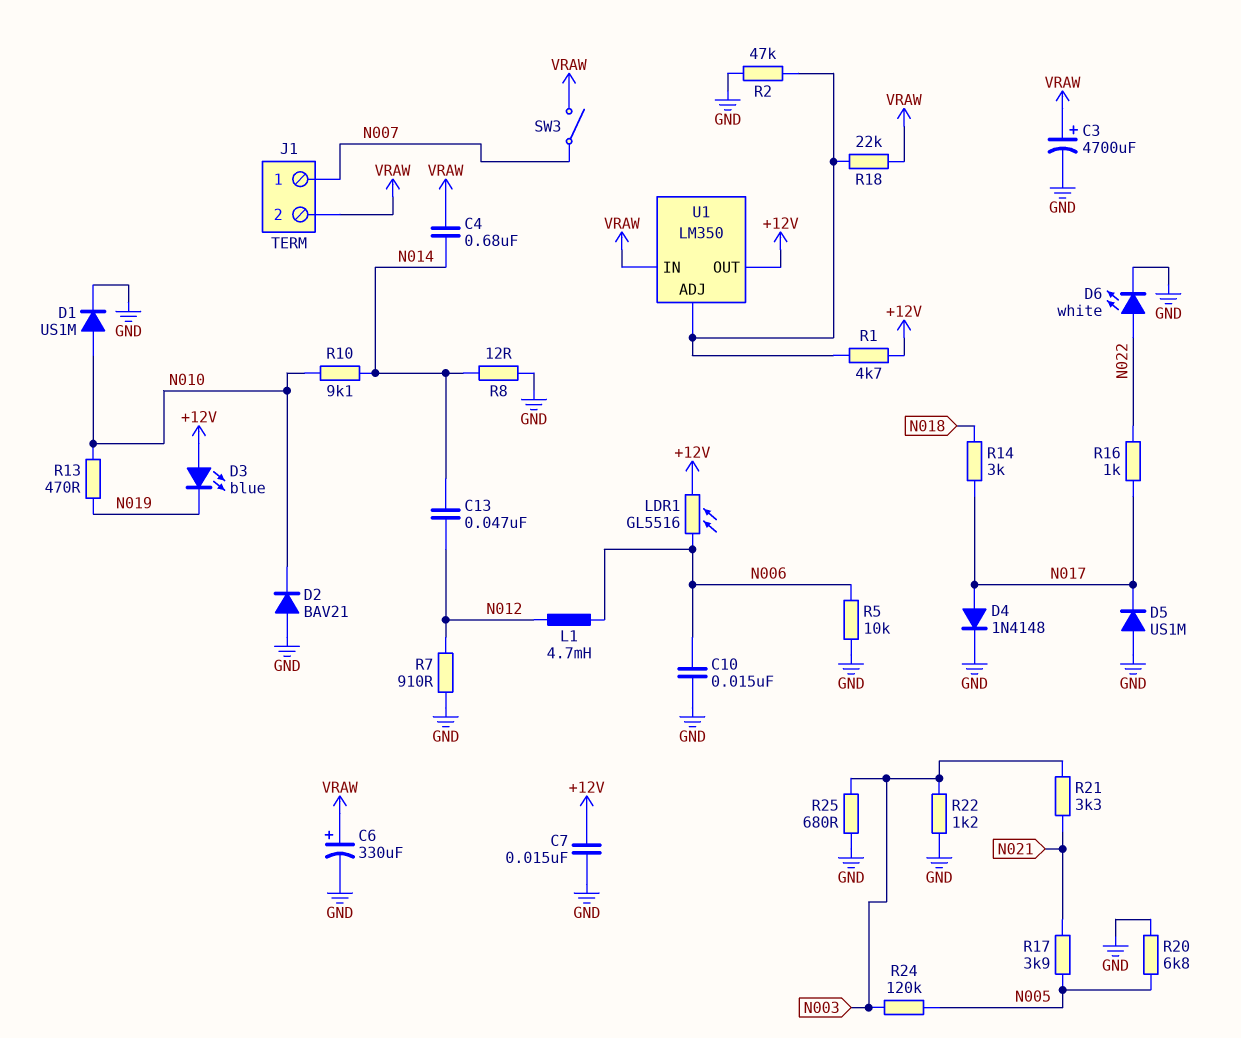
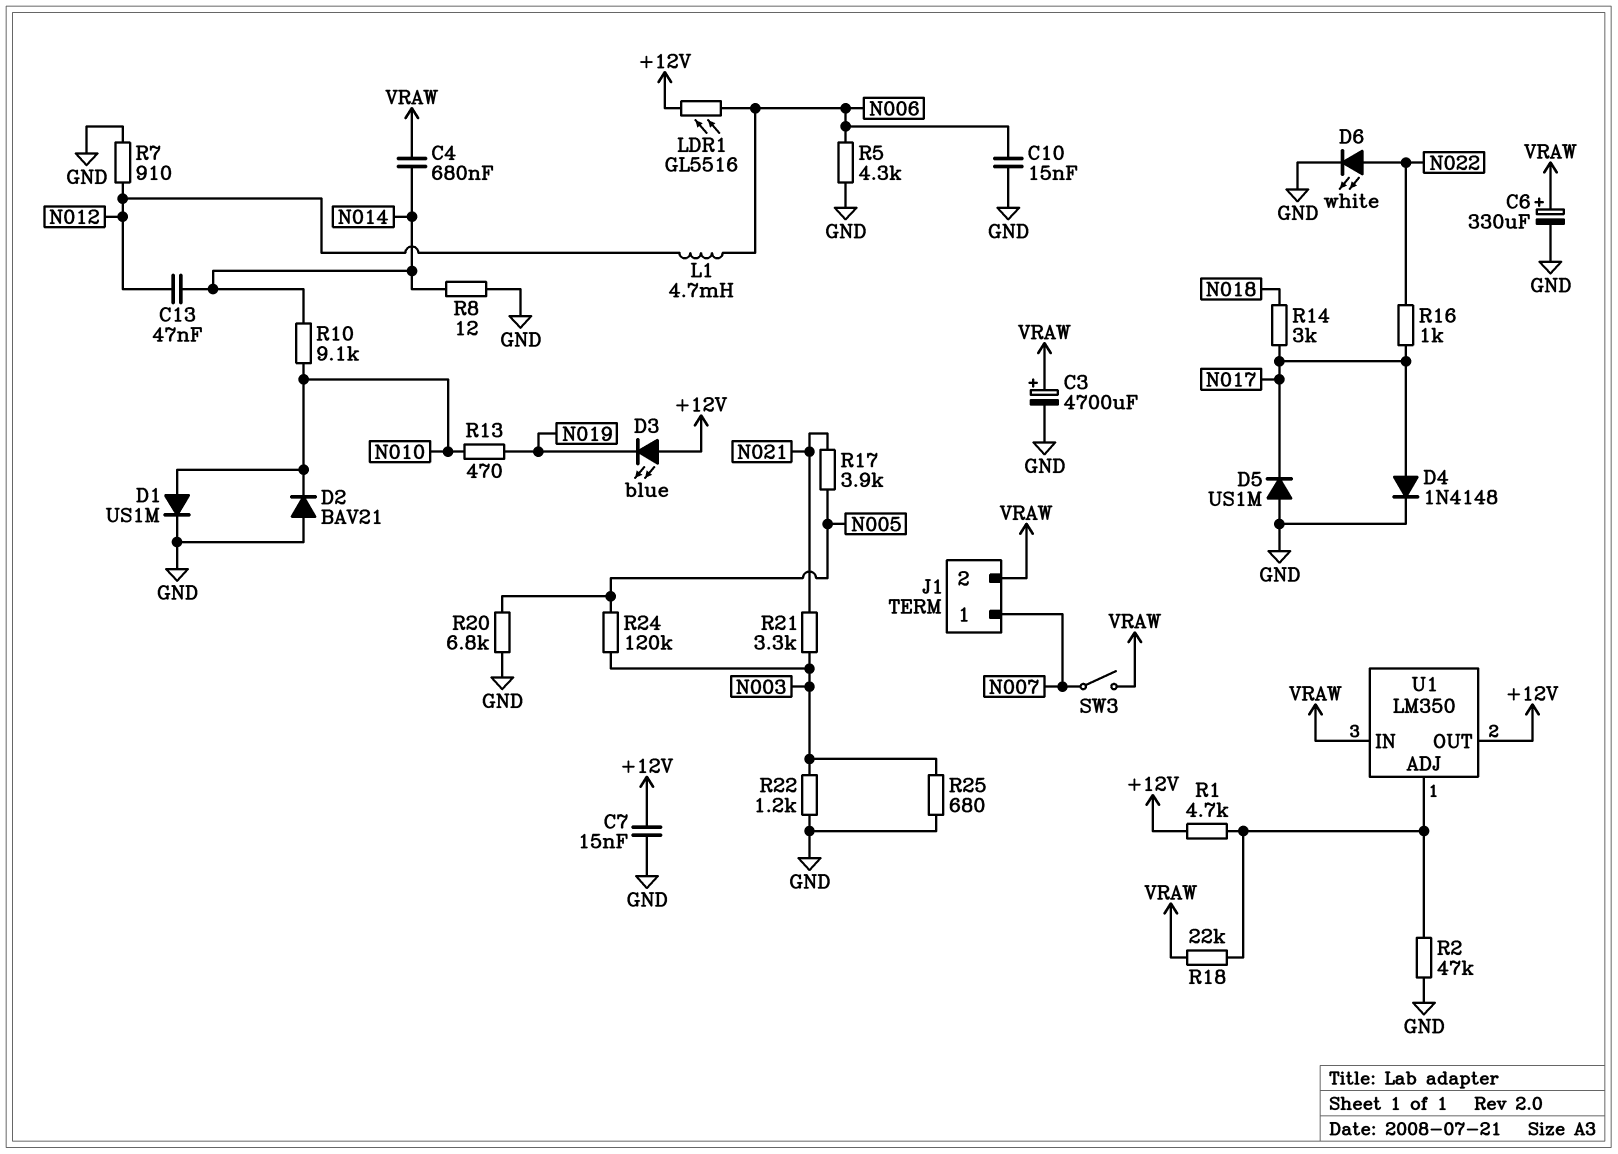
R5: 10k (GND, N006) -> 4.3k (GND, N006)

